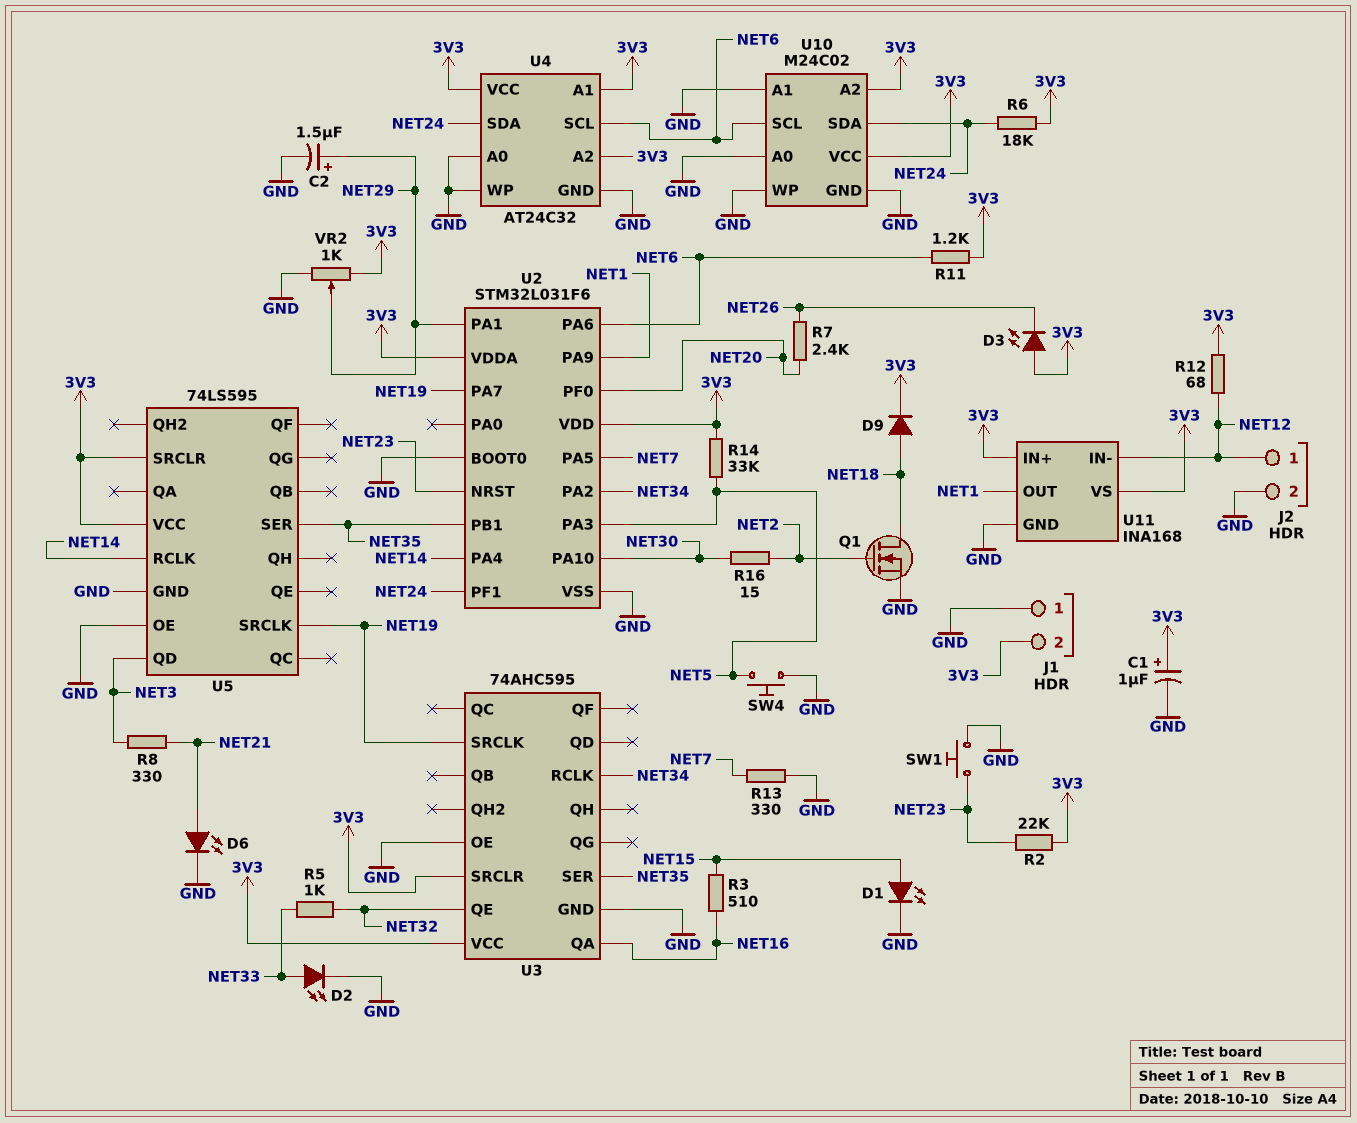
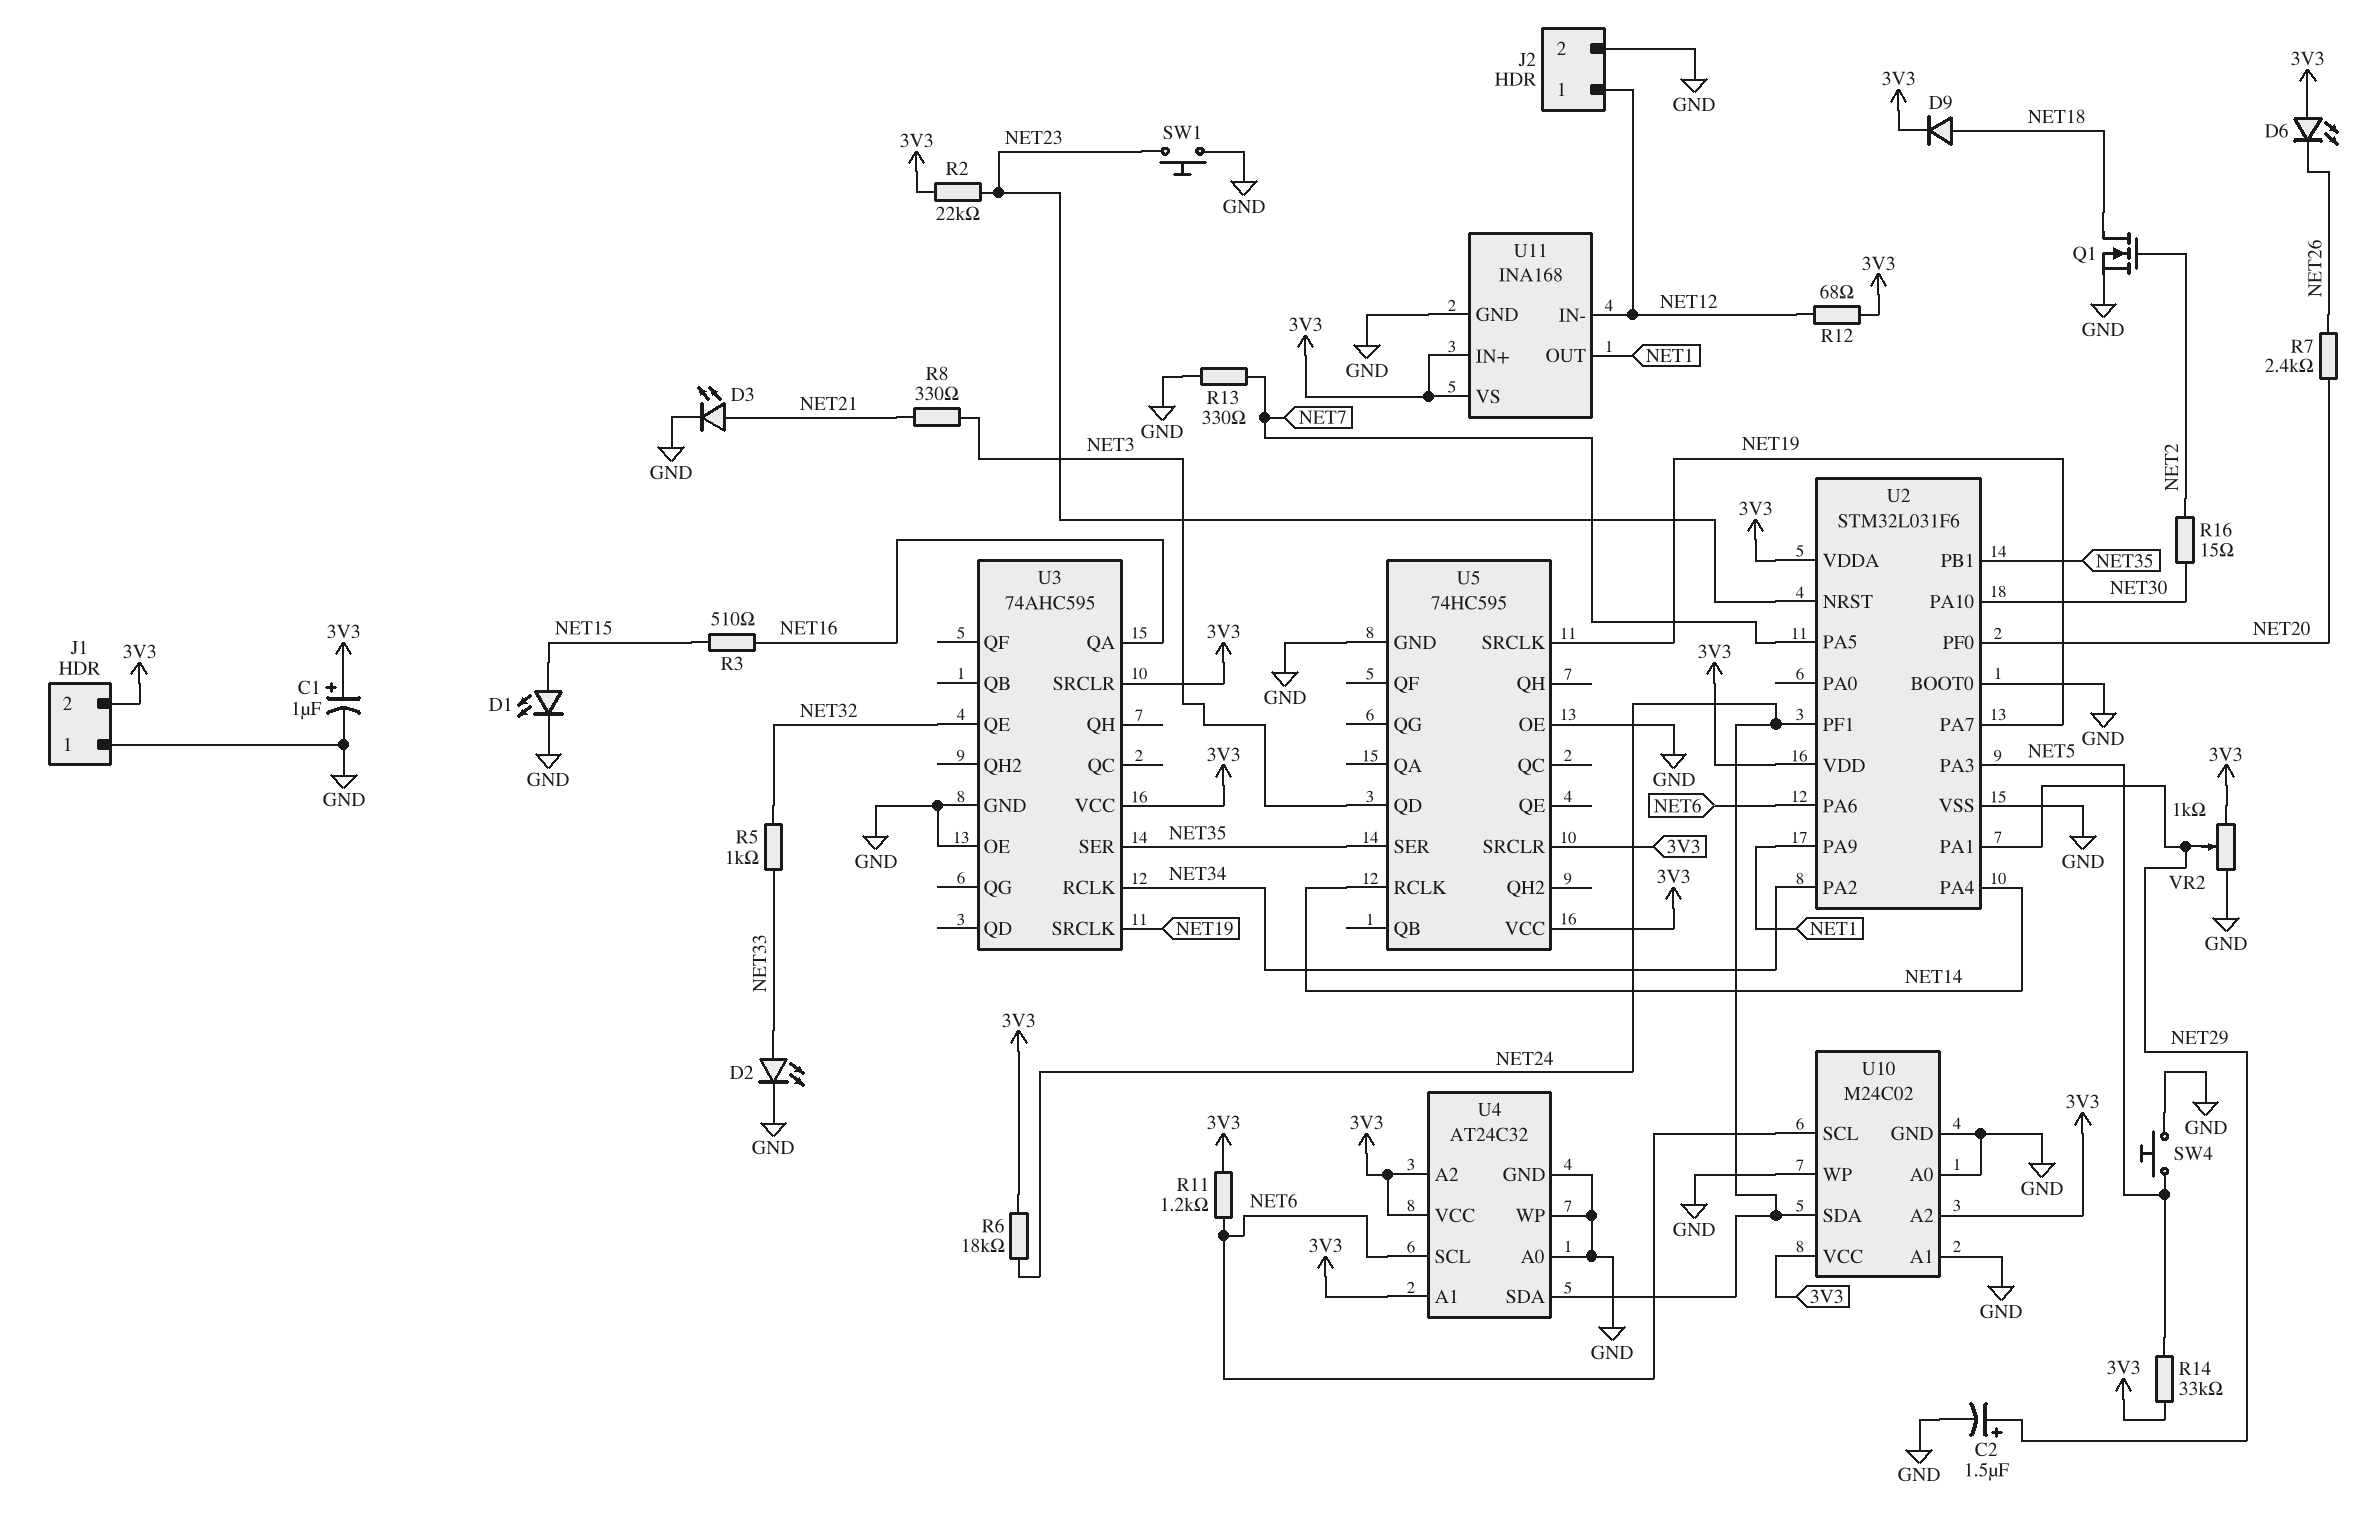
D3: LED (A 3V3, K NET26) -> LED (A NET21, K GND)
D6: LED (A NET21, K GND) -> LED (A 3V3, K NET26)
U5: 74LS595 -> 74HC595

